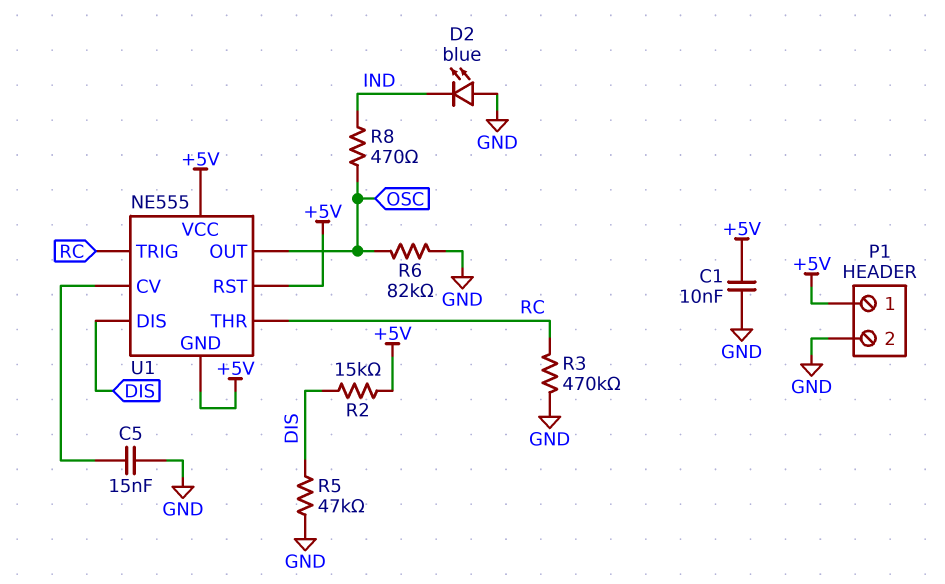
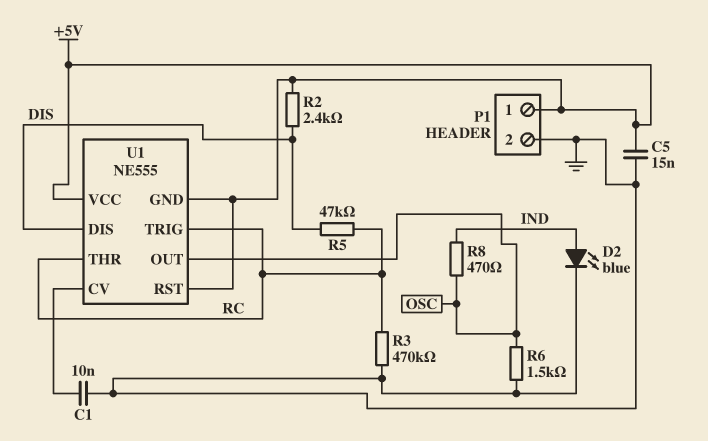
C1: 10nF (+5V, GND) -> 10nF (GND, U1/CV)
C5: 15nF (GND, U1/CV) -> 15nF (+5V, GND)
D2: LED blue (A GND, K IND) -> LED blue (A IND, K GND)
R2: 15k (+5V, DIS) -> 2.4k (+5V, DIS)
R5: 47k (DIS, GND) -> 47k (DIS, RC)
R6: 82k (GND, OSC) -> 1.5k (GND, OSC)

